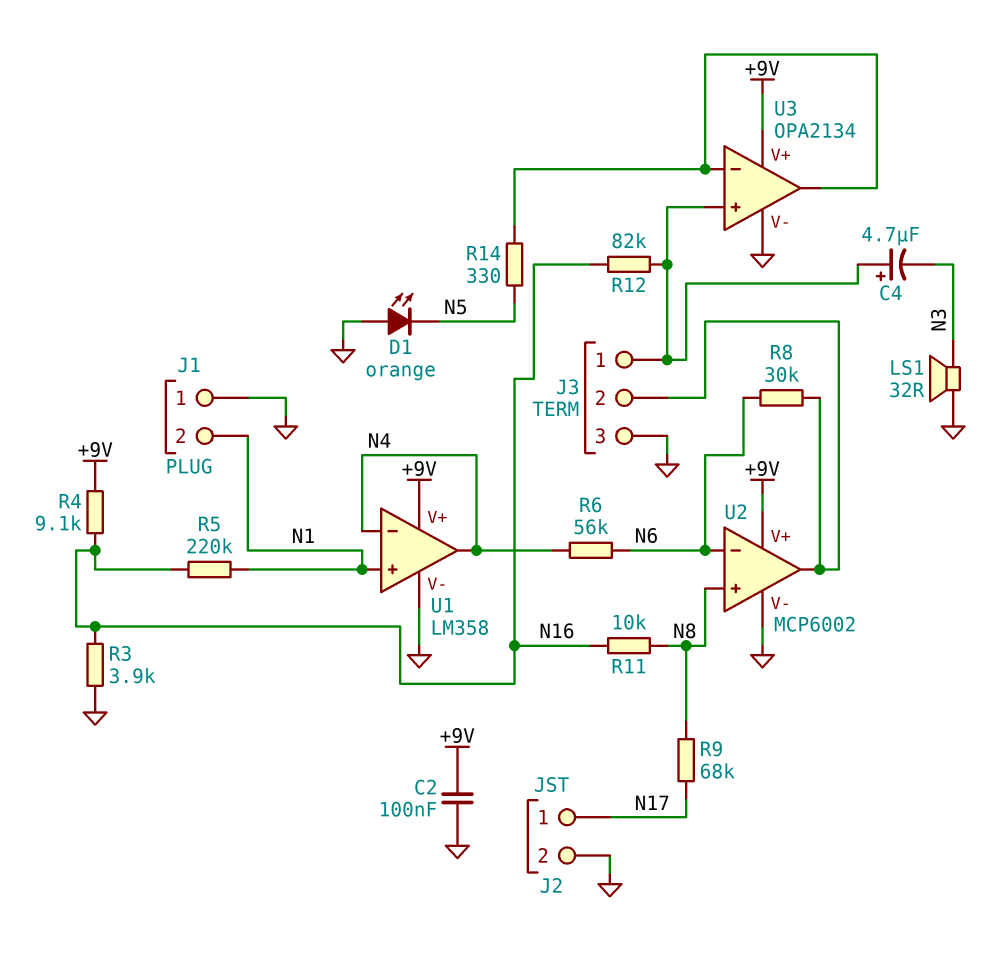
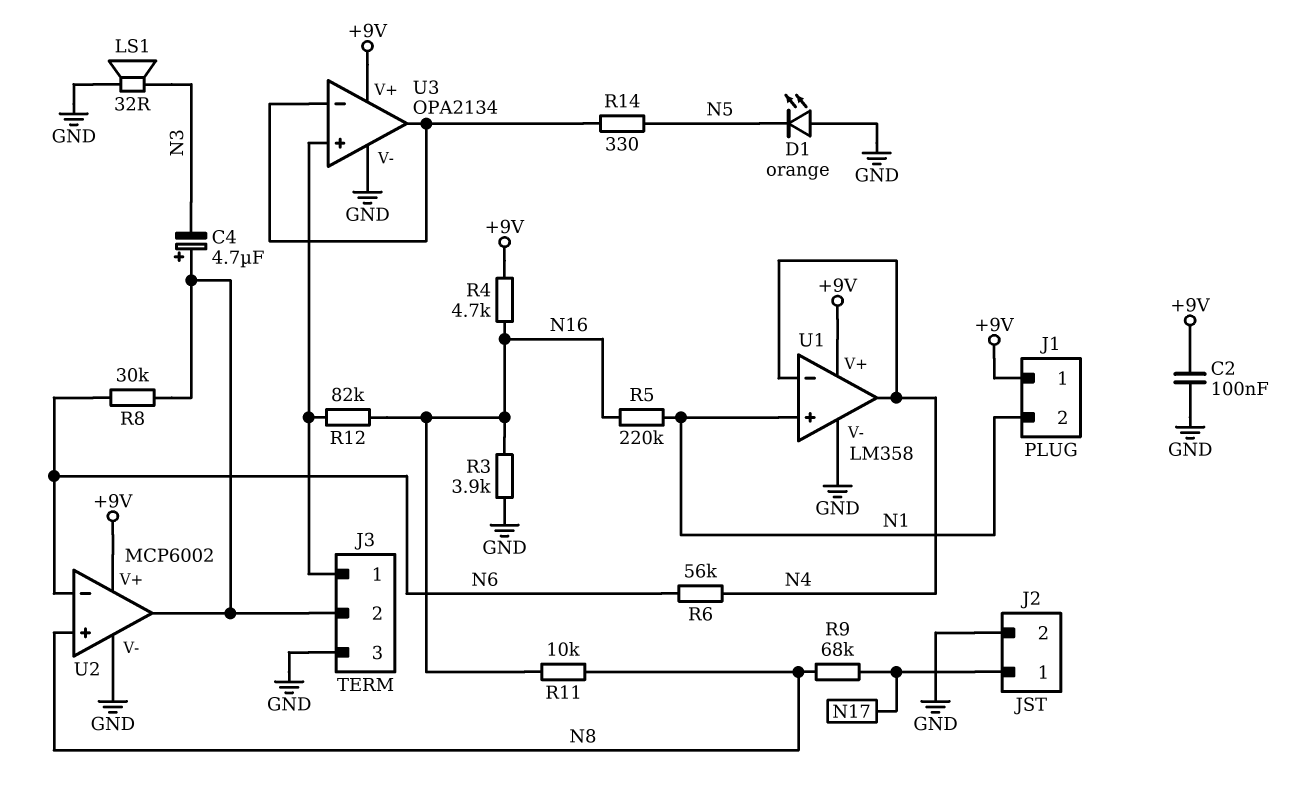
C4: 4.7uF (plus J3/1, minus N3) -> 4.7uF (plus J3/2, minus N3)
J1 pin 1: GND -> +9V
R4: 9.1k (+9V, N16) -> 4.7k (+9V, N16)

